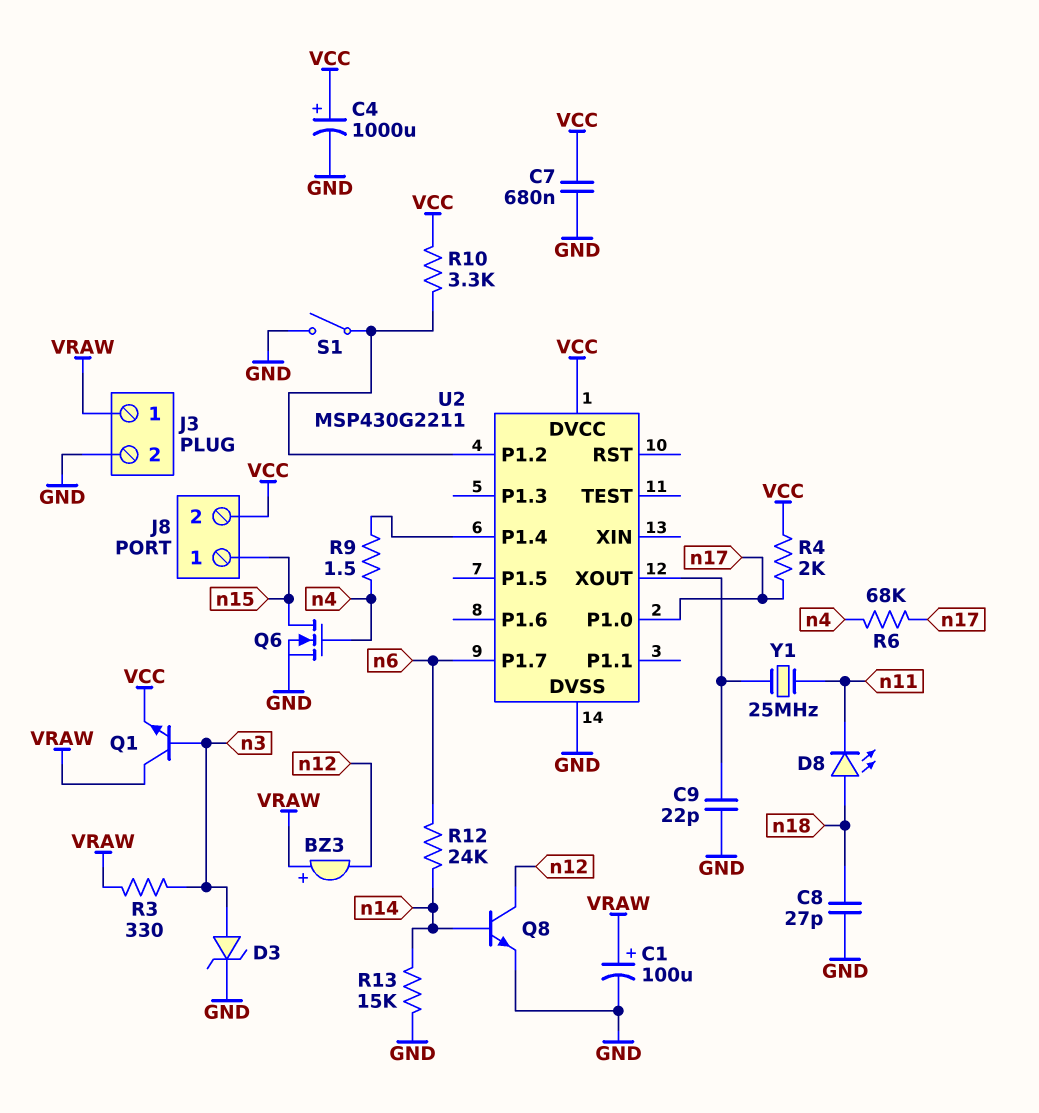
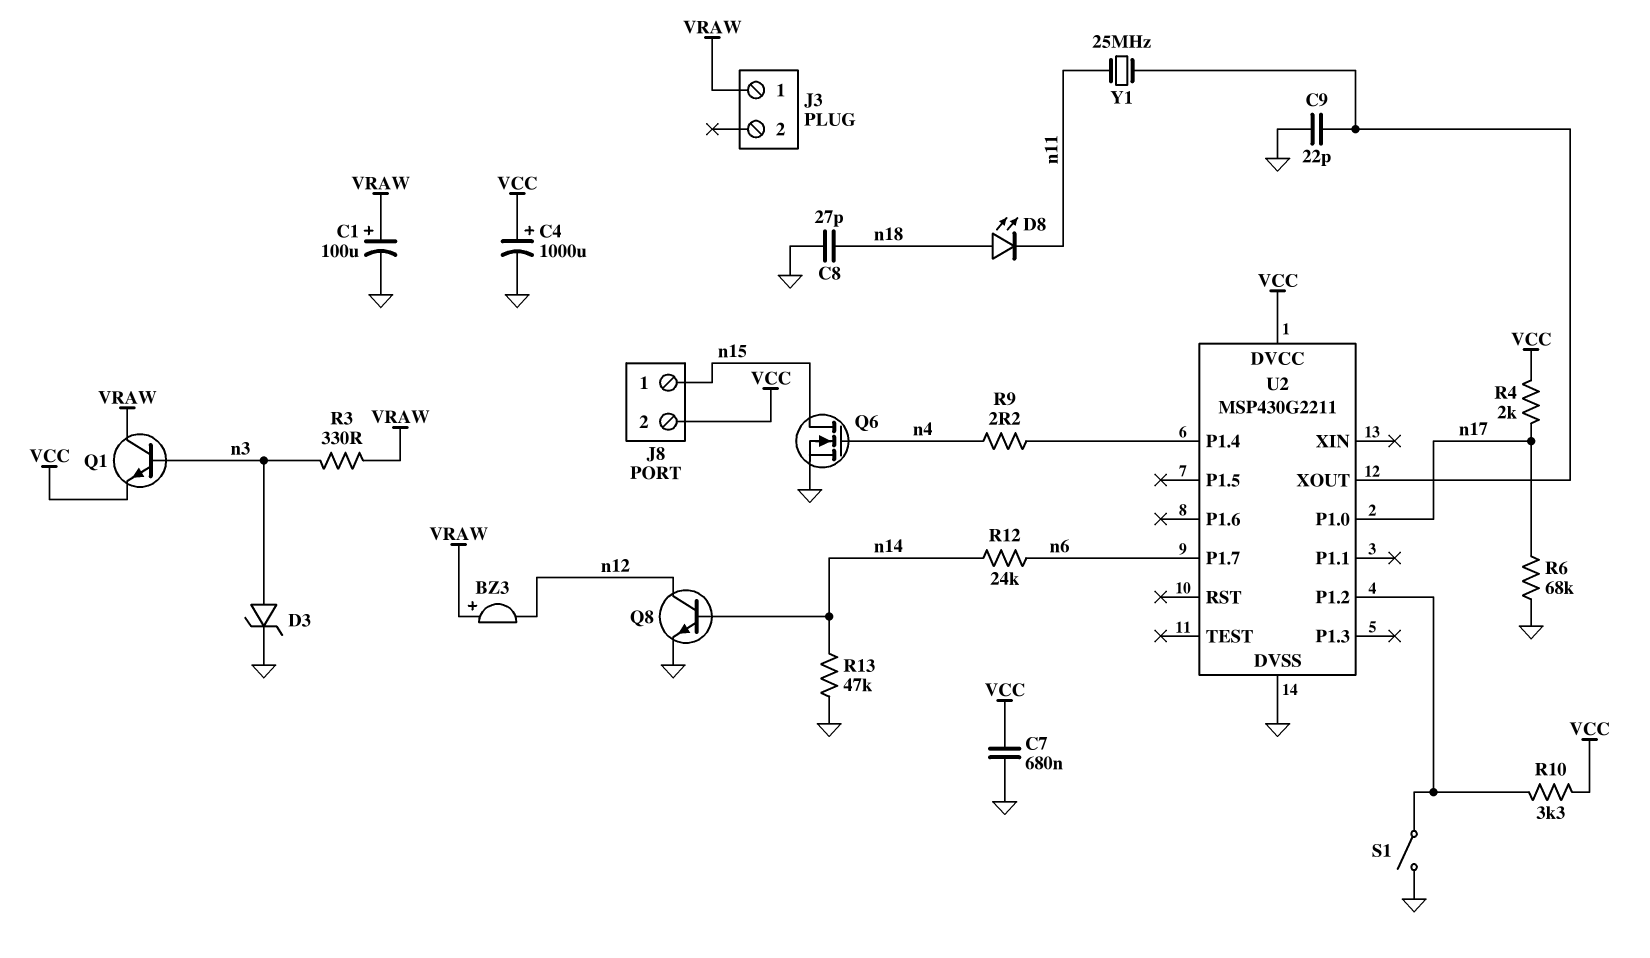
J3 pin 2: GND -> none
R6: 68k (n4, n17) -> 68k (GND, n17)
R9: 1.5 (U2/P1.4, n4) -> 2.2 (U2/P1.4, n4)
R13: 15k (GND, n14) -> 47k (GND, n14)

